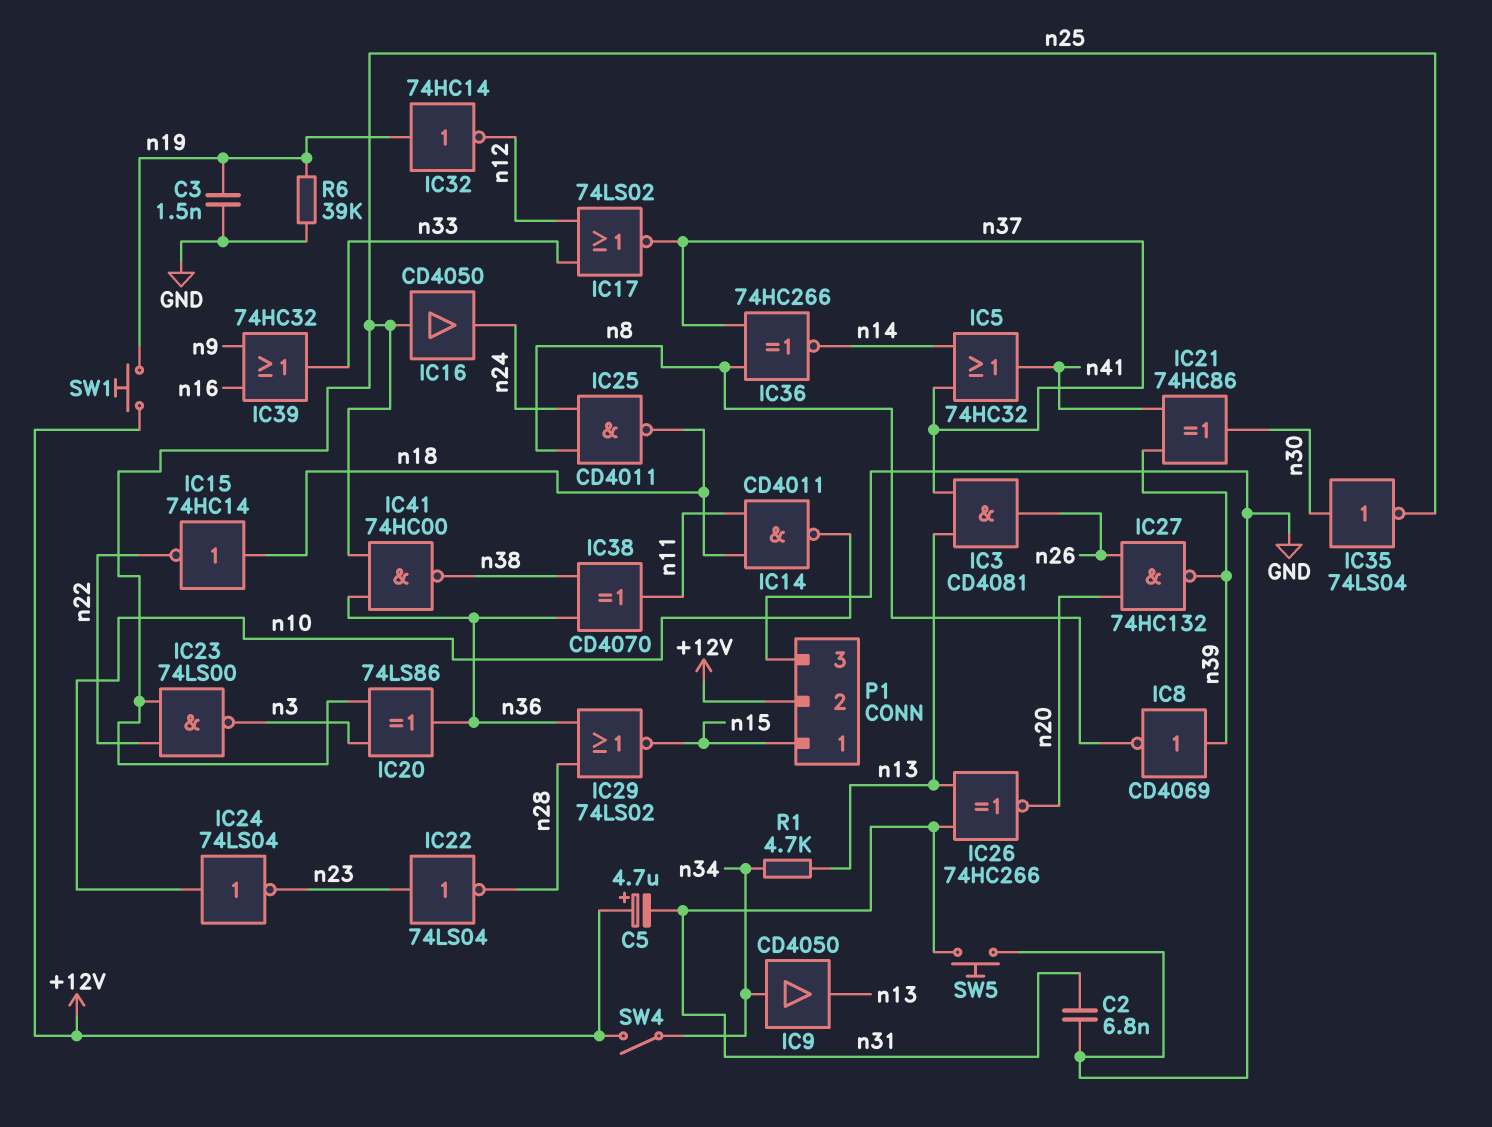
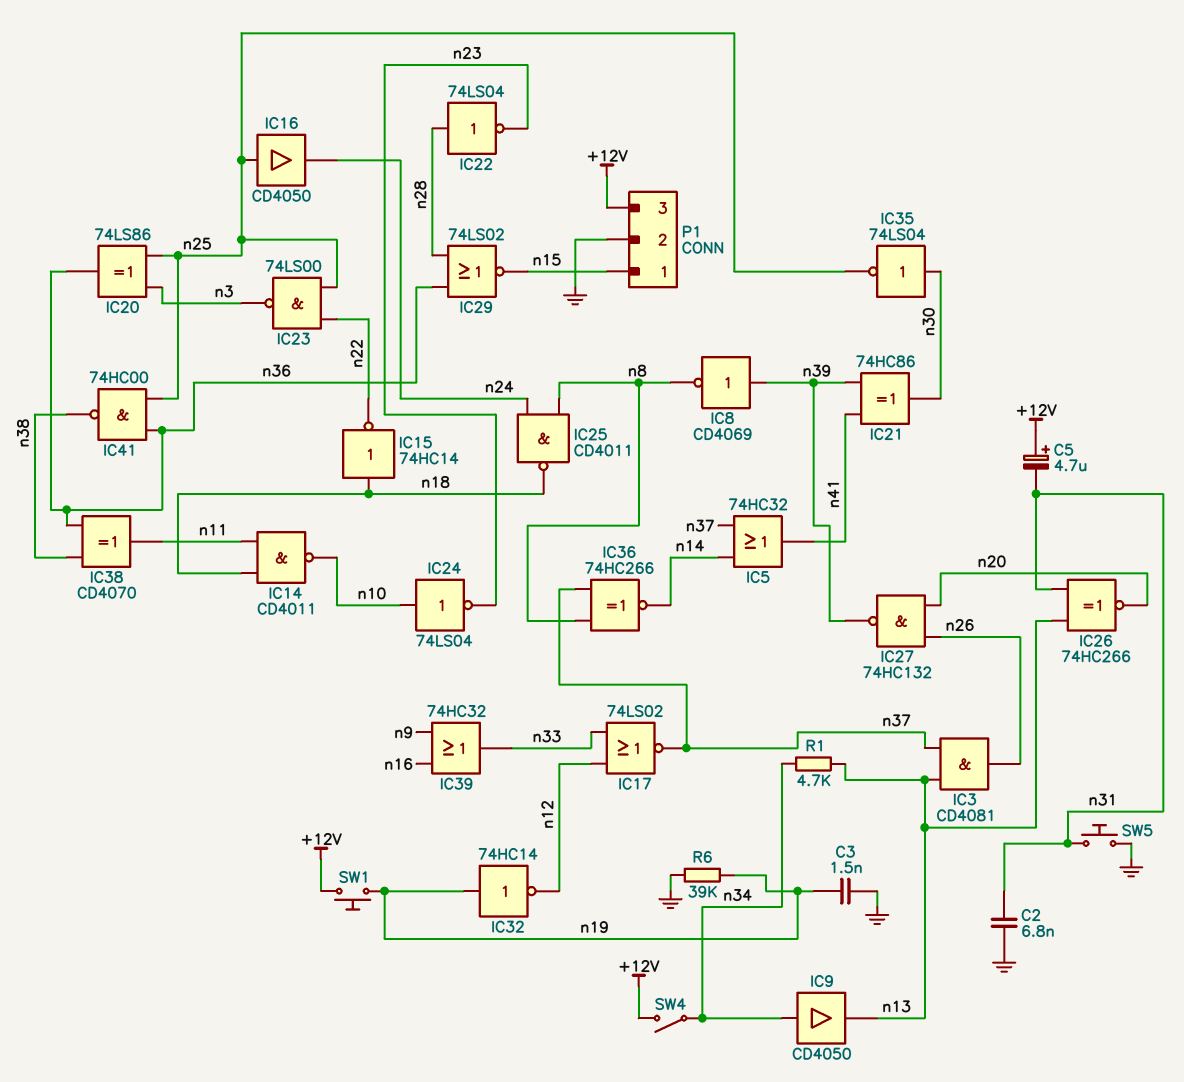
IC22: NOT 74LS04 (in n23, out n28) -> NOT 74LS04 (in n28, out n23)
P1 pin 2: +12V -> GND
P1 pin 3: GND -> +12V

